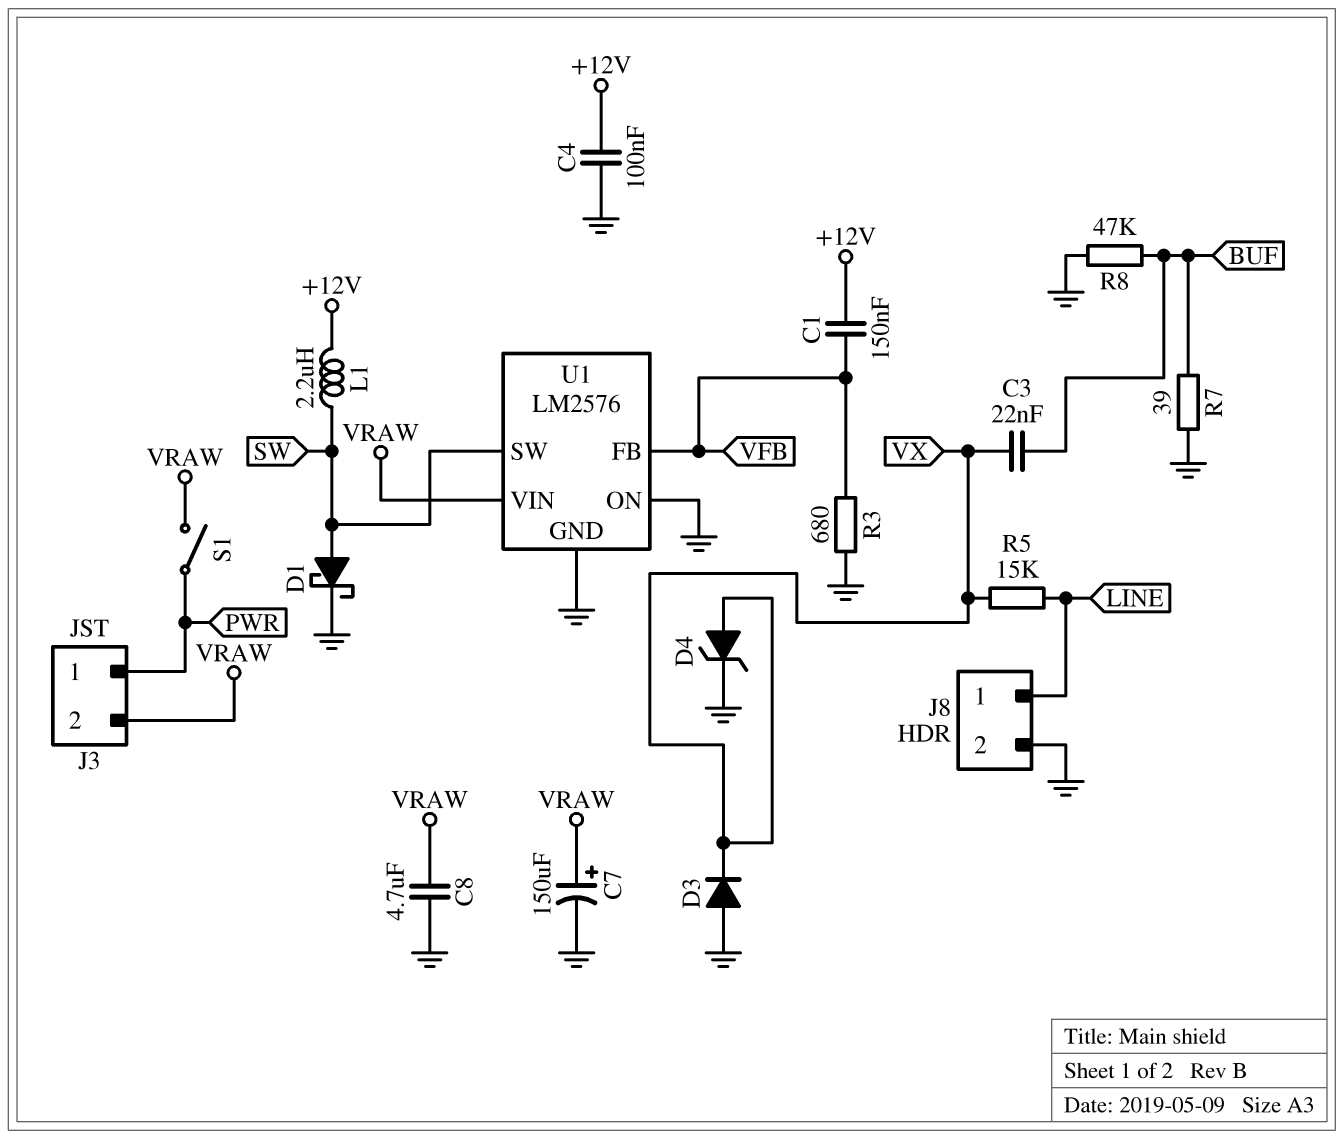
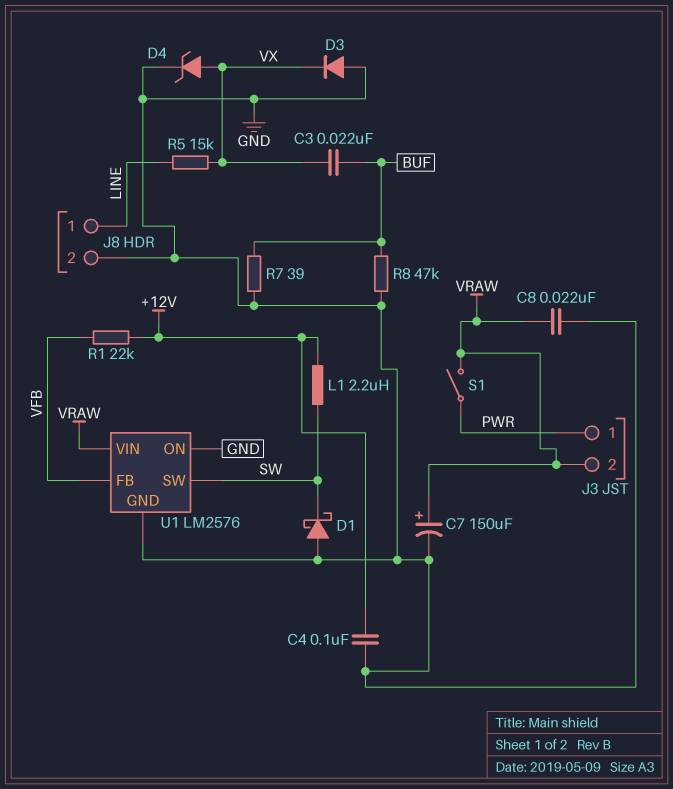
C1: 150nF (+12V, VFB) -> none
C8: 4.7uF (GND, VRAW) -> 22nF (GND, VRAW)
D1: schottky (A SW, K GND) -> schottky (A GND, K SW)
R1: none -> 22k (+12V, VFB)
R3: 680 (GND, VFB) -> none

